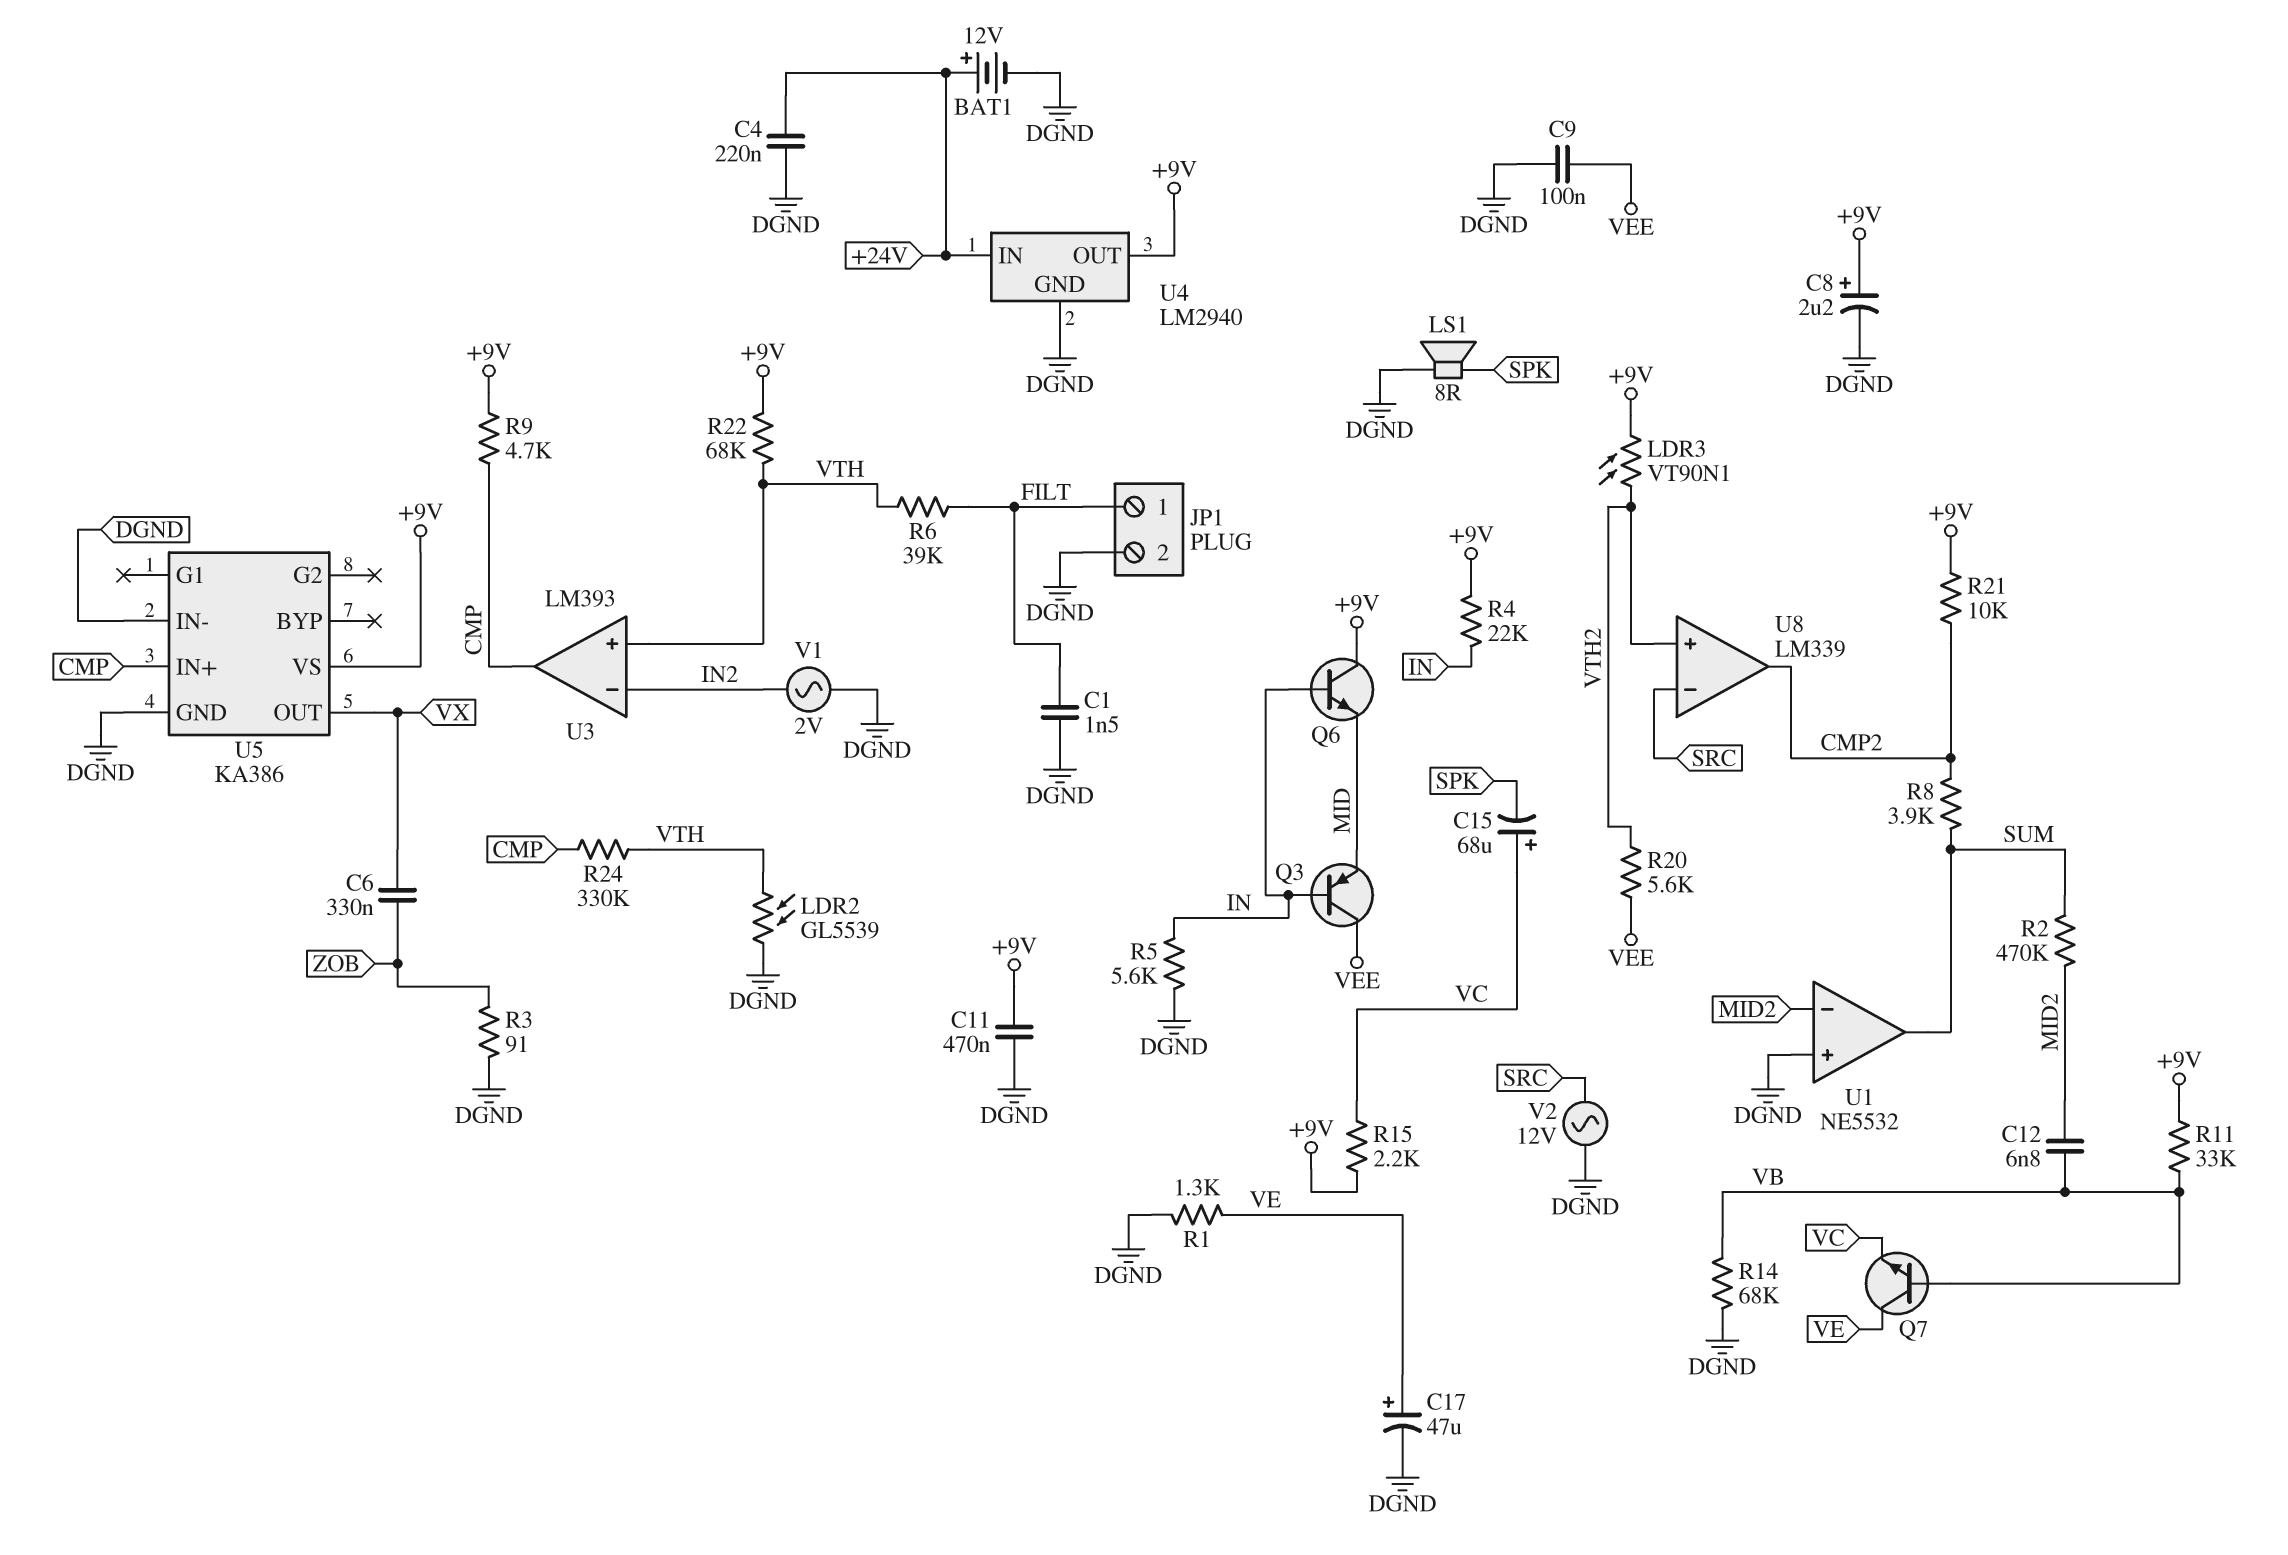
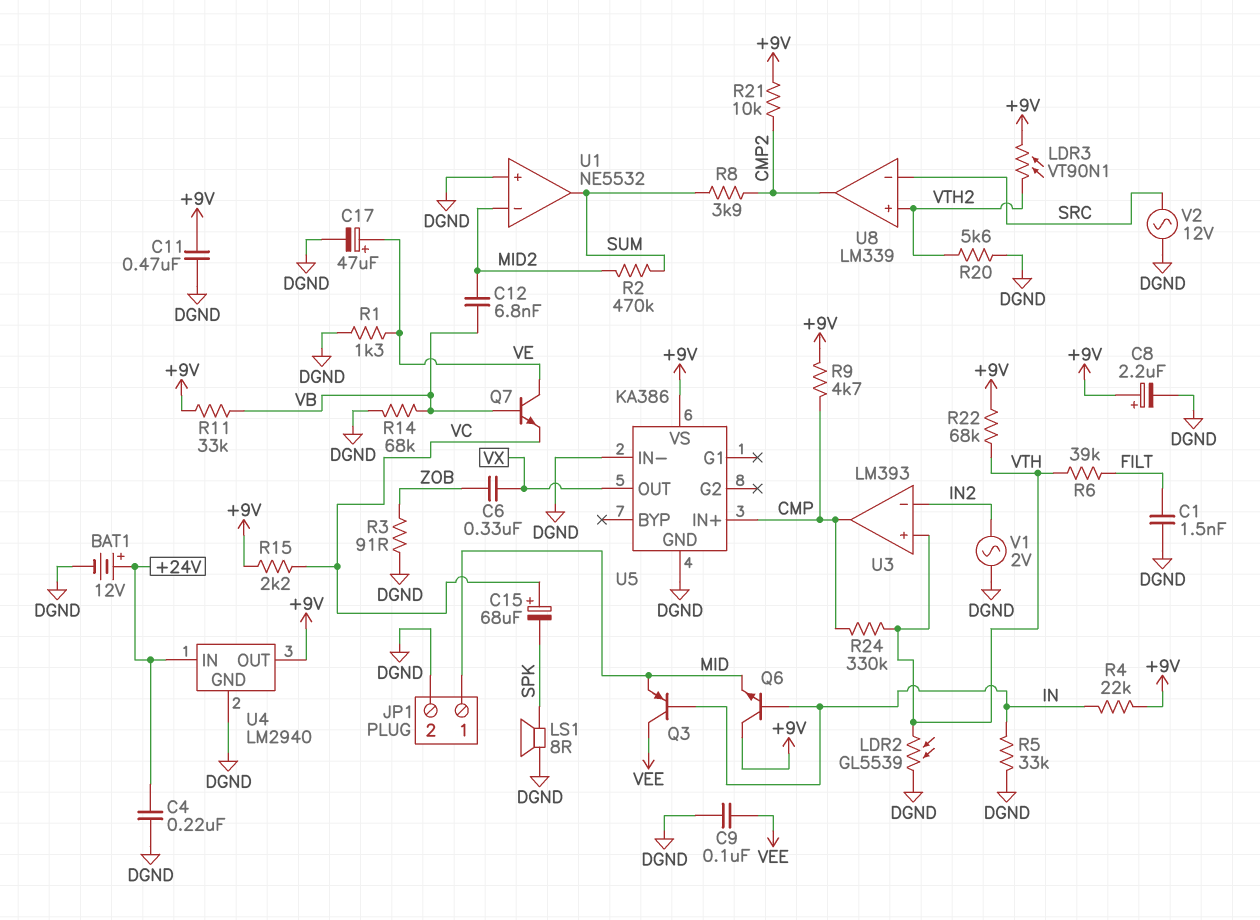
JP1 pin 1: FILT -> MID
R5: 5.6k (DGND, IN) -> 33k (DGND, IN)
R20: 5.6k (VEE, VTH2) -> 5.6k (DGND, VTH2)

